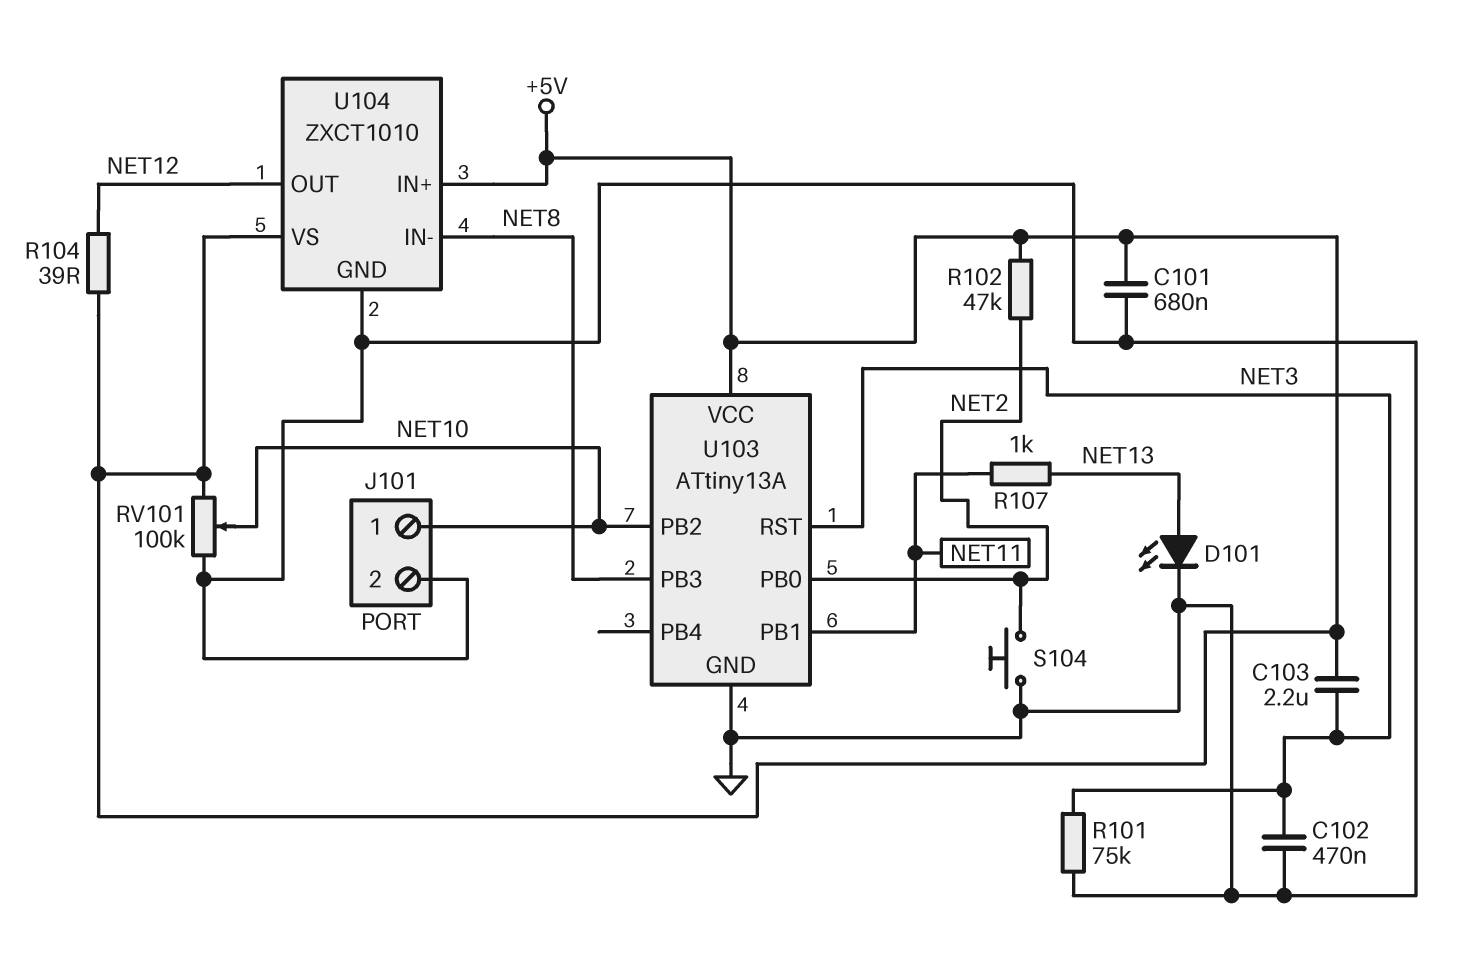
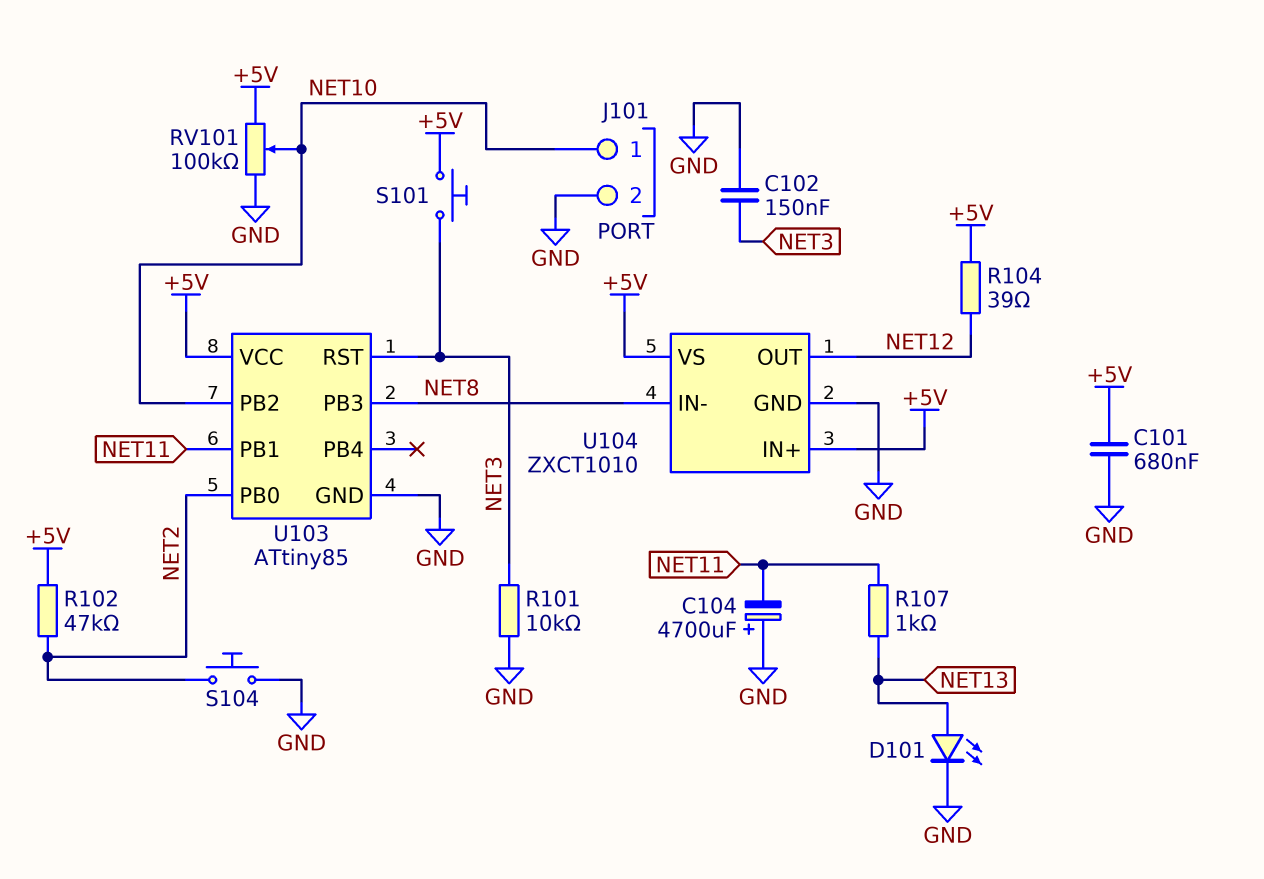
C102: 470nF (GND, NET3) -> 150nF (GND, NET3)
C103: 2.2uF (+5V, NET3) -> none
C104: none -> 4700uF (plus GND, minus NET11)
R101: 75k (GND, NET3) -> 10k (GND, NET3)
S101: none -> button (+5V, NET3)
U103: ATtiny13A -> ATtiny85

